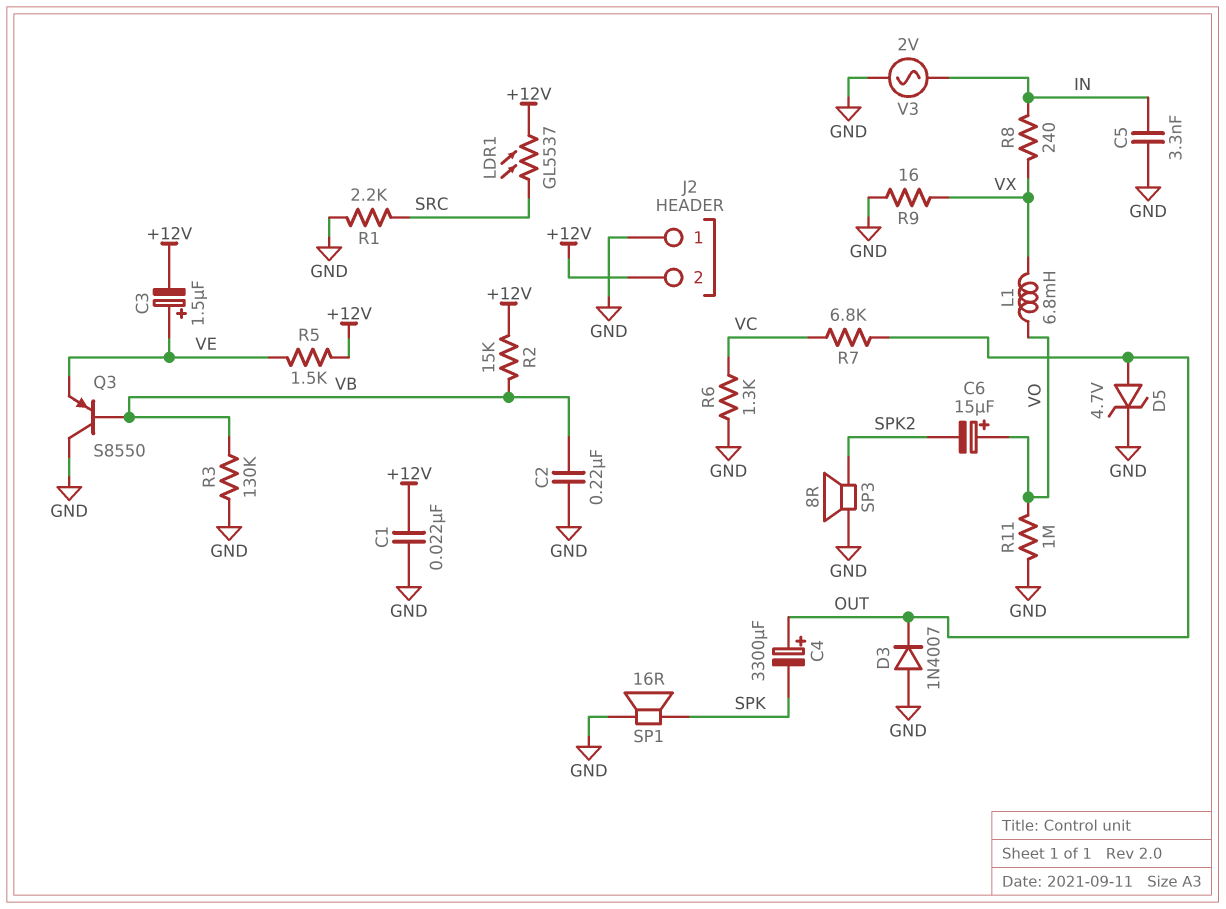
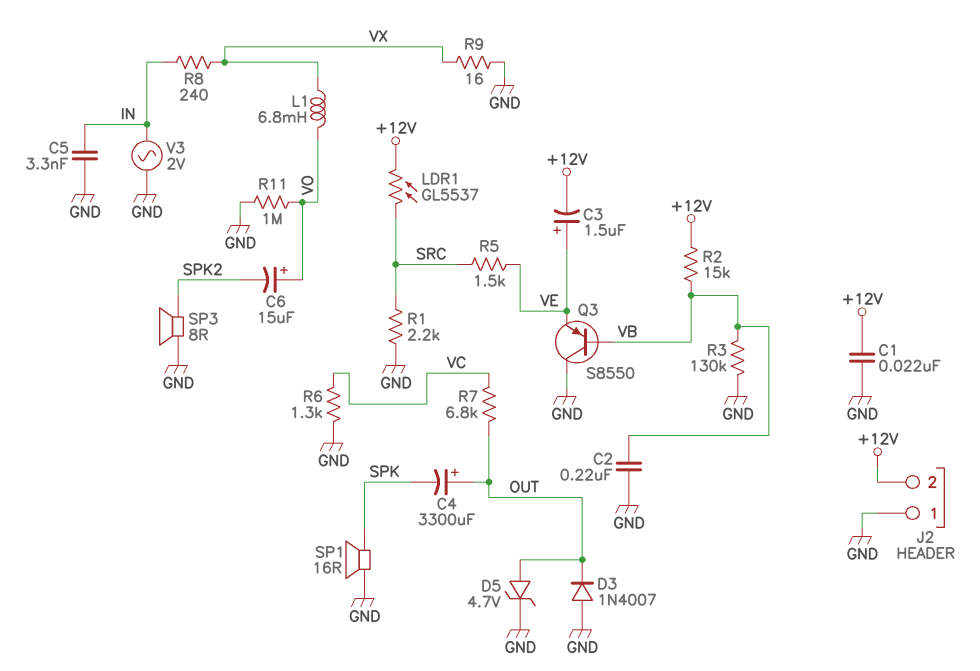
R5: 1.5k (+12V, VE) -> 1.5k (SRC, VE)

